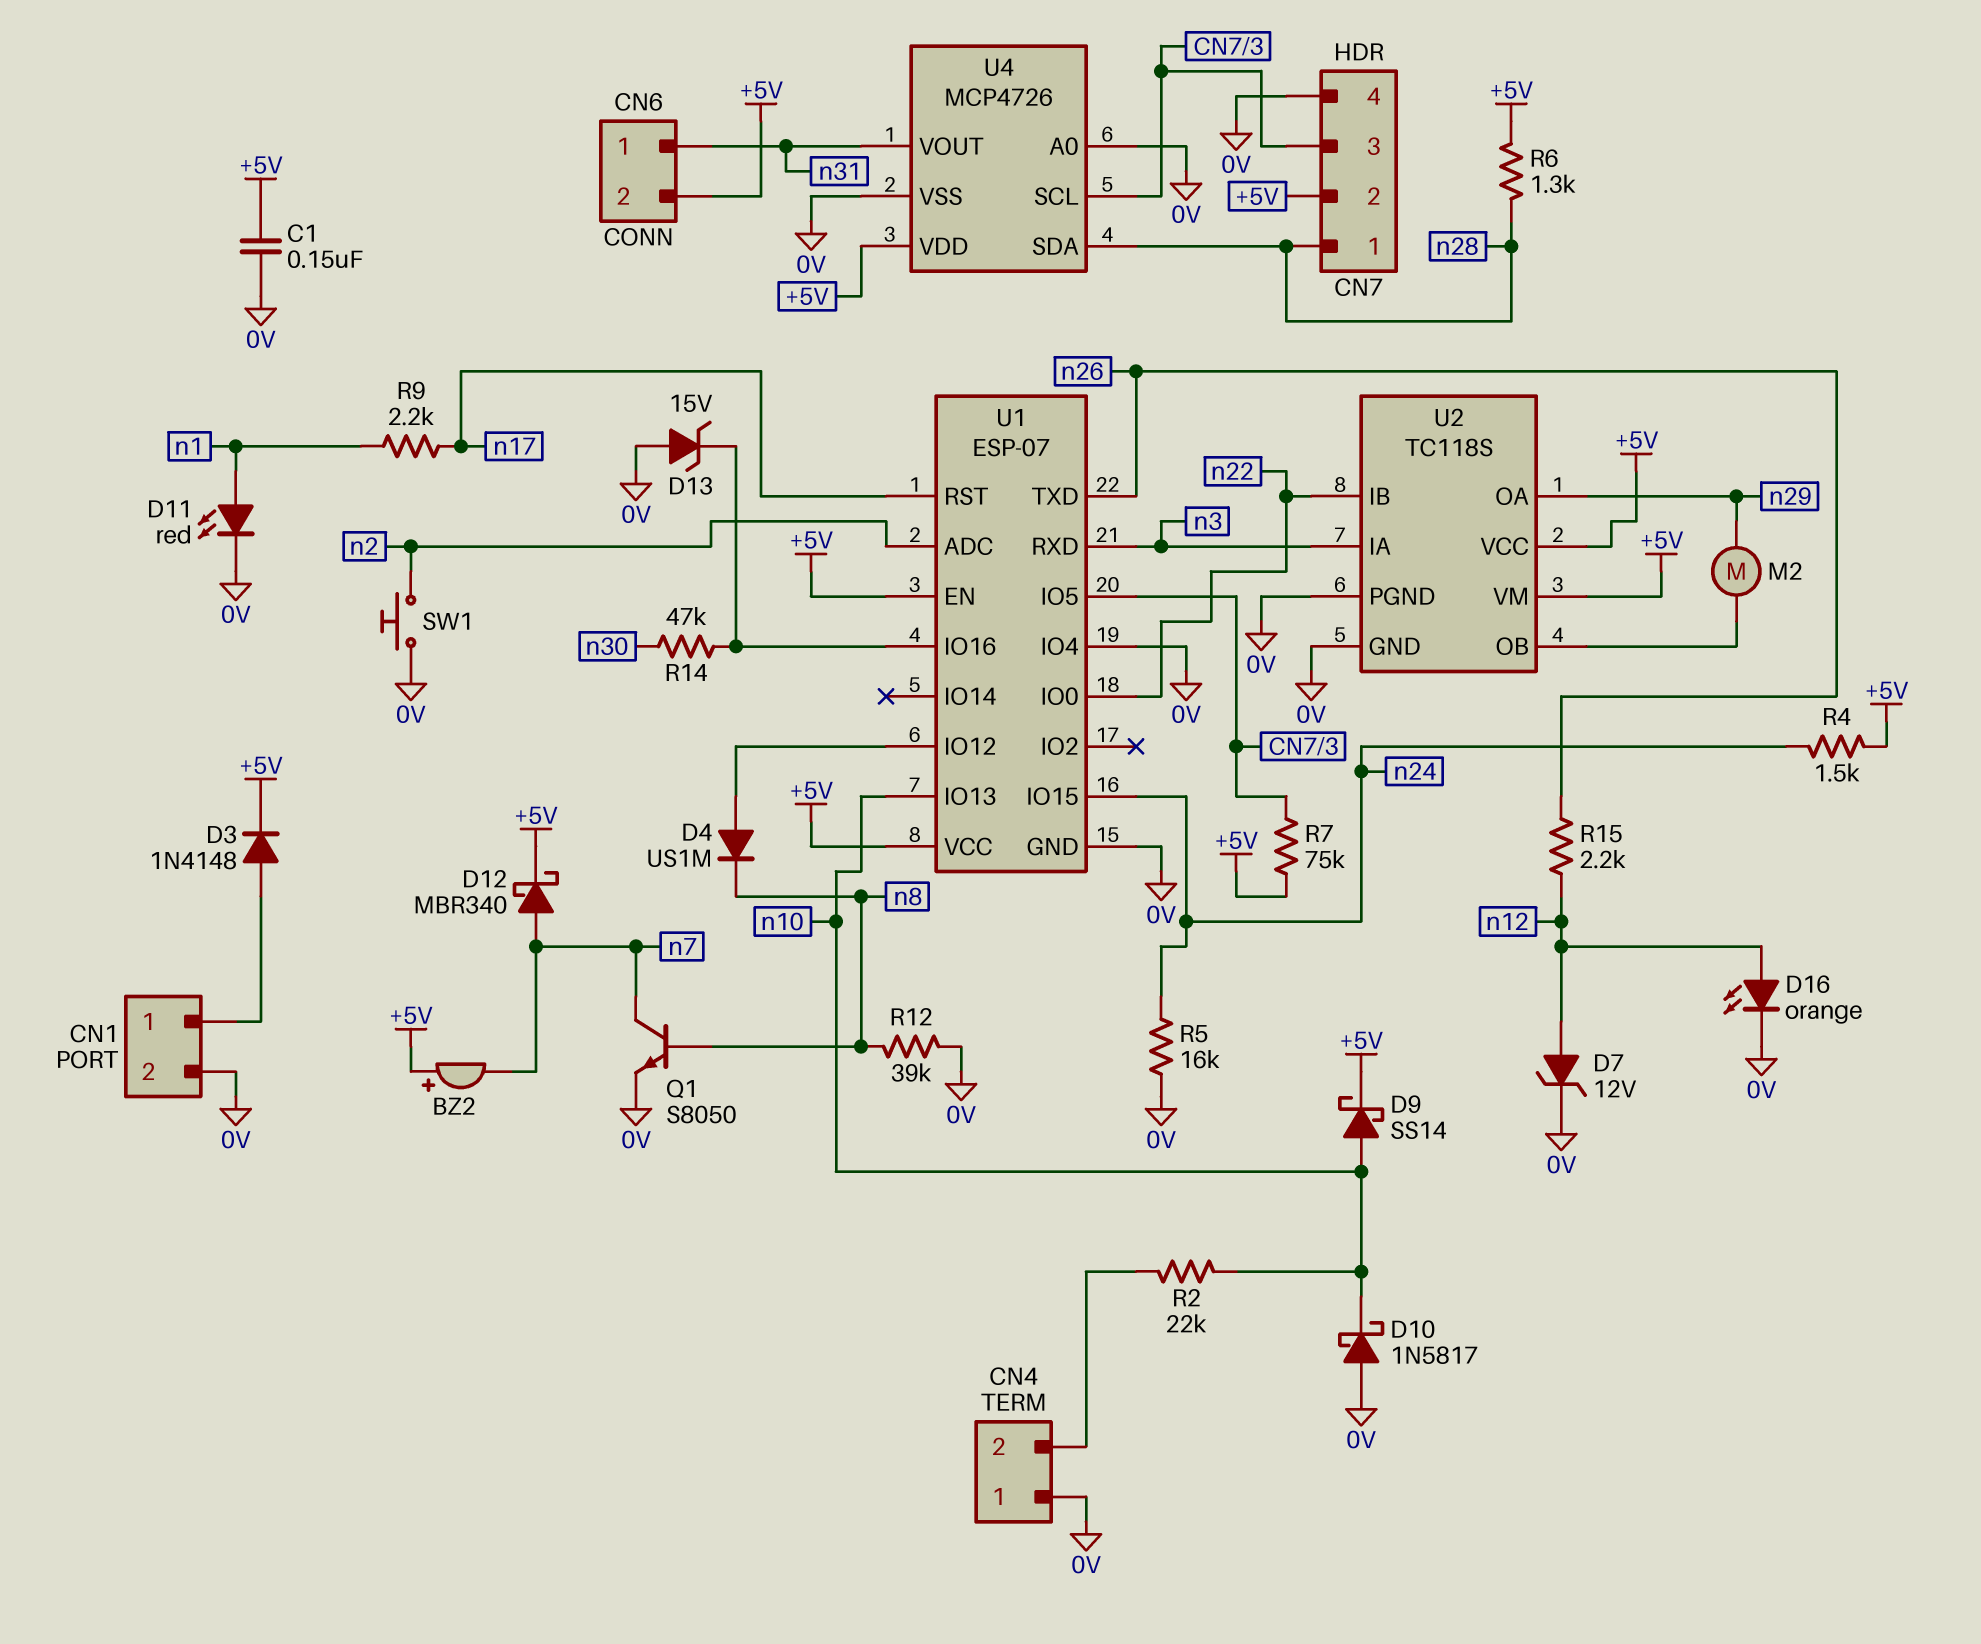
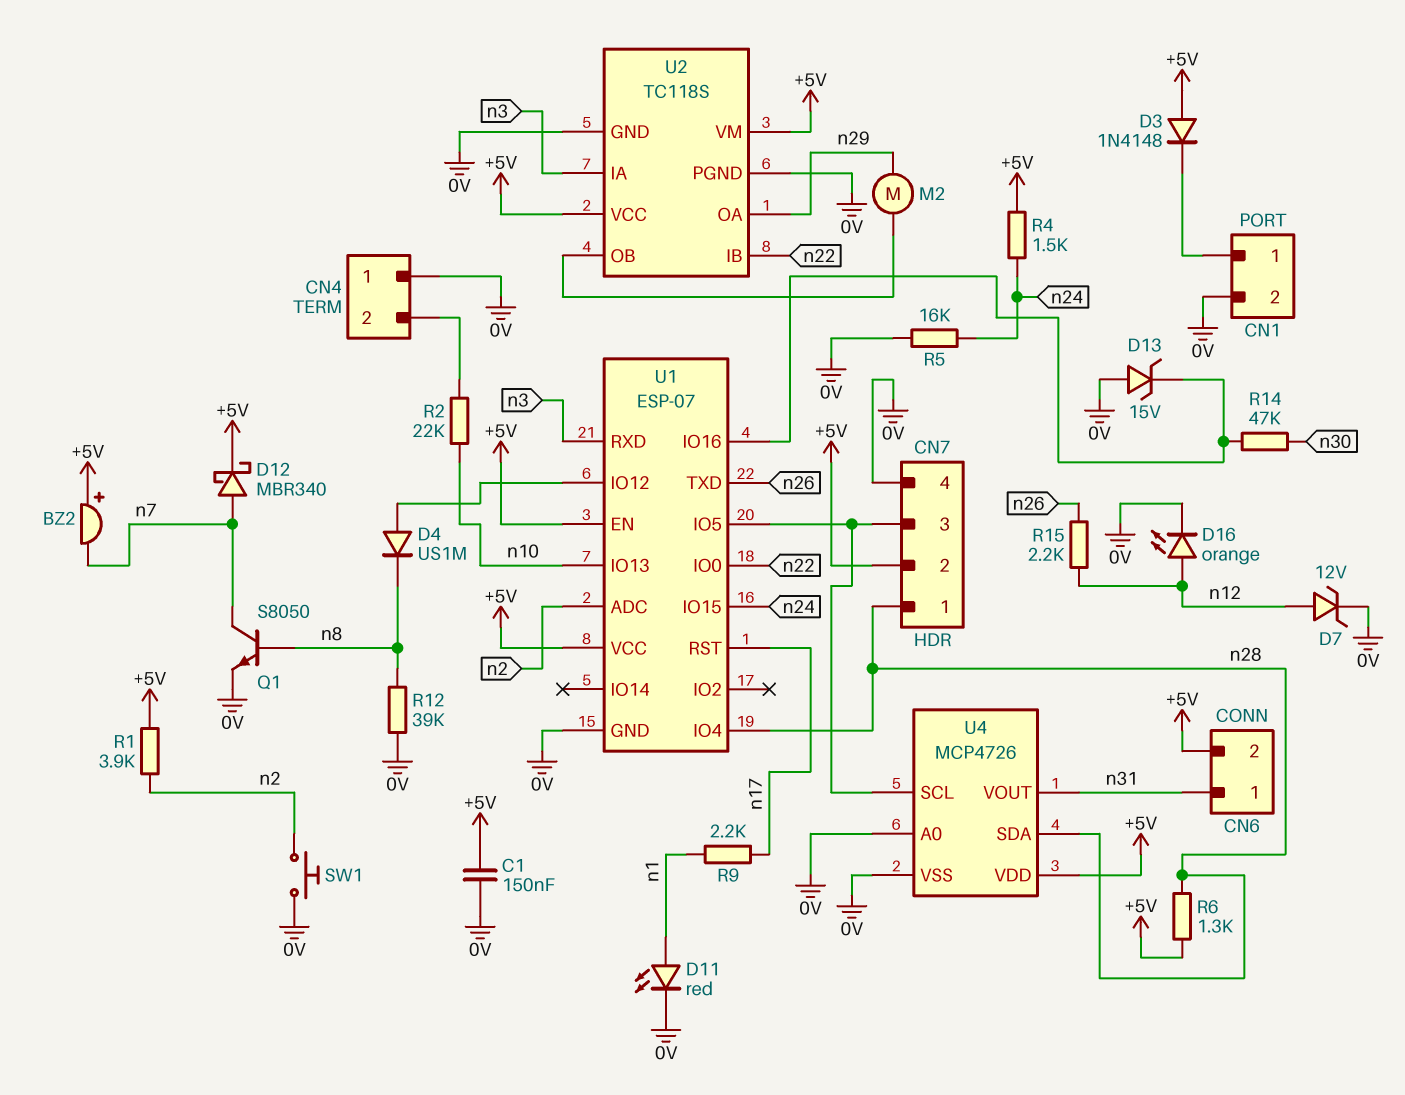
D3: diode 1N4148 (A CN1/1, K +5V) -> diode 1N4148 (A +5V, K CN1/1)
D9: schottky SS14 (A n10, K +5V) -> none
D10: schottky 1N5817 (A 0V, K n10) -> none
R1: none -> 3.9k (+5V, n2)
R7: 75k (+5V, CN7/3) -> none
U1 pin IO4: 0V -> n28

